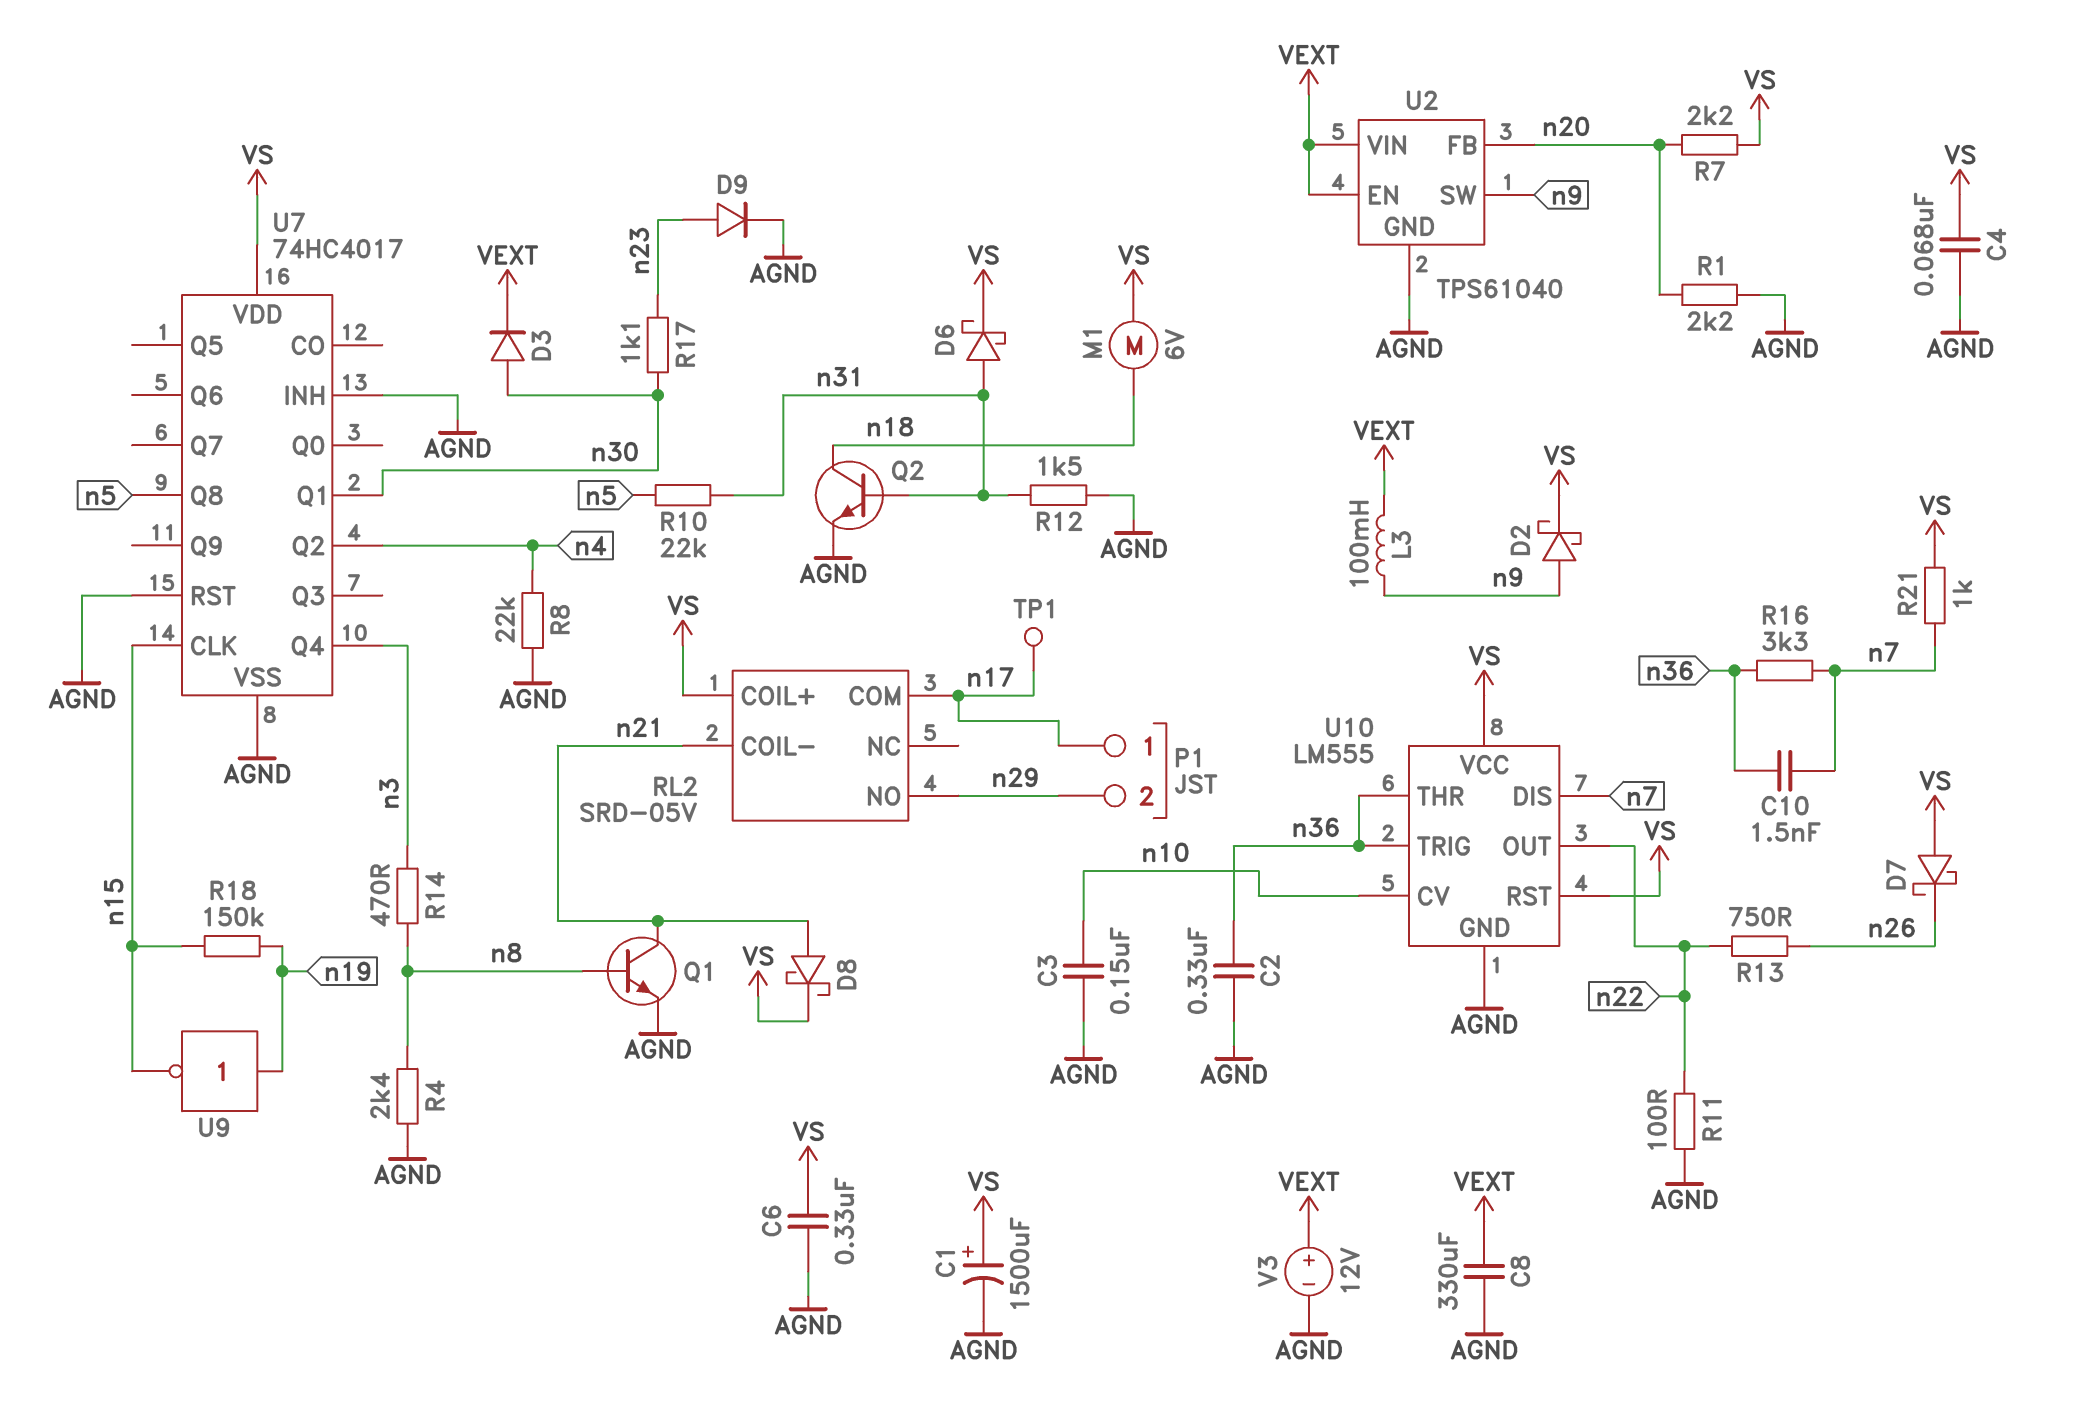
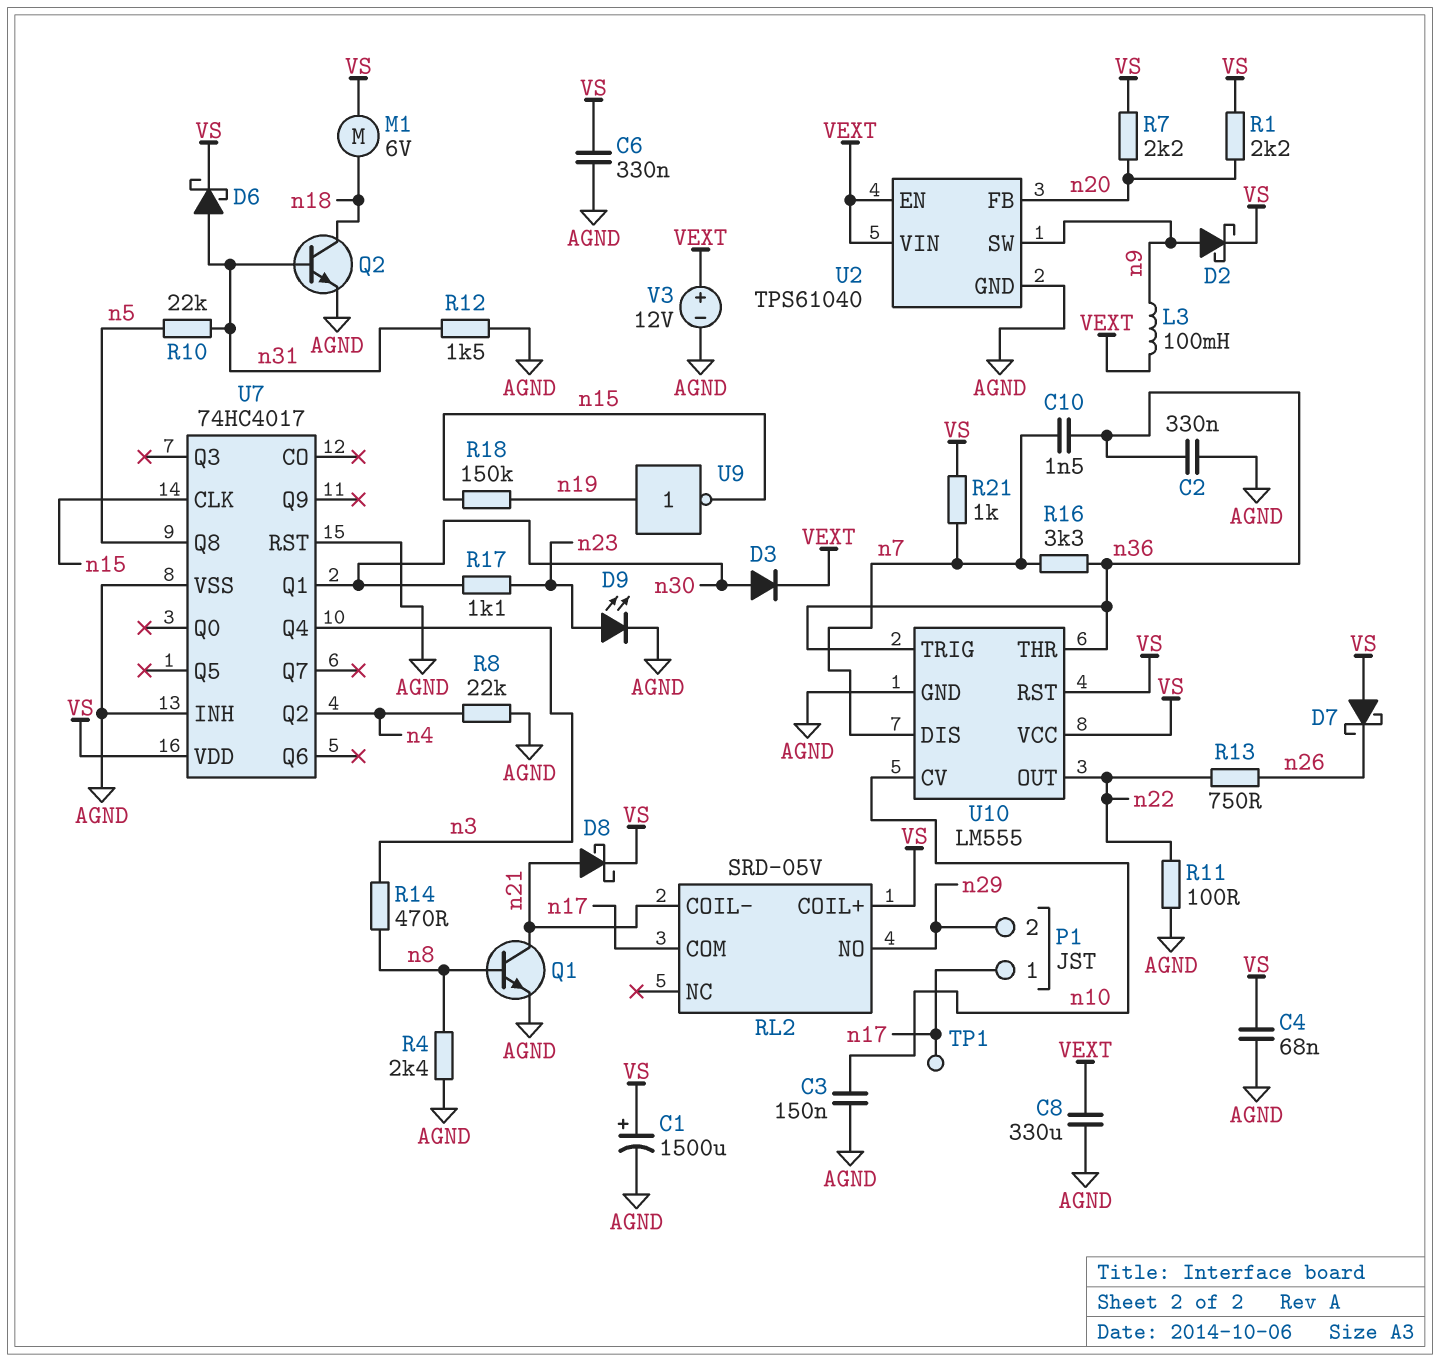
D9: diode (A n23, K AGND) -> LED (A n23, K AGND)
R1: 2.2k (AGND, n20) -> 2.2k (VS, n20)

